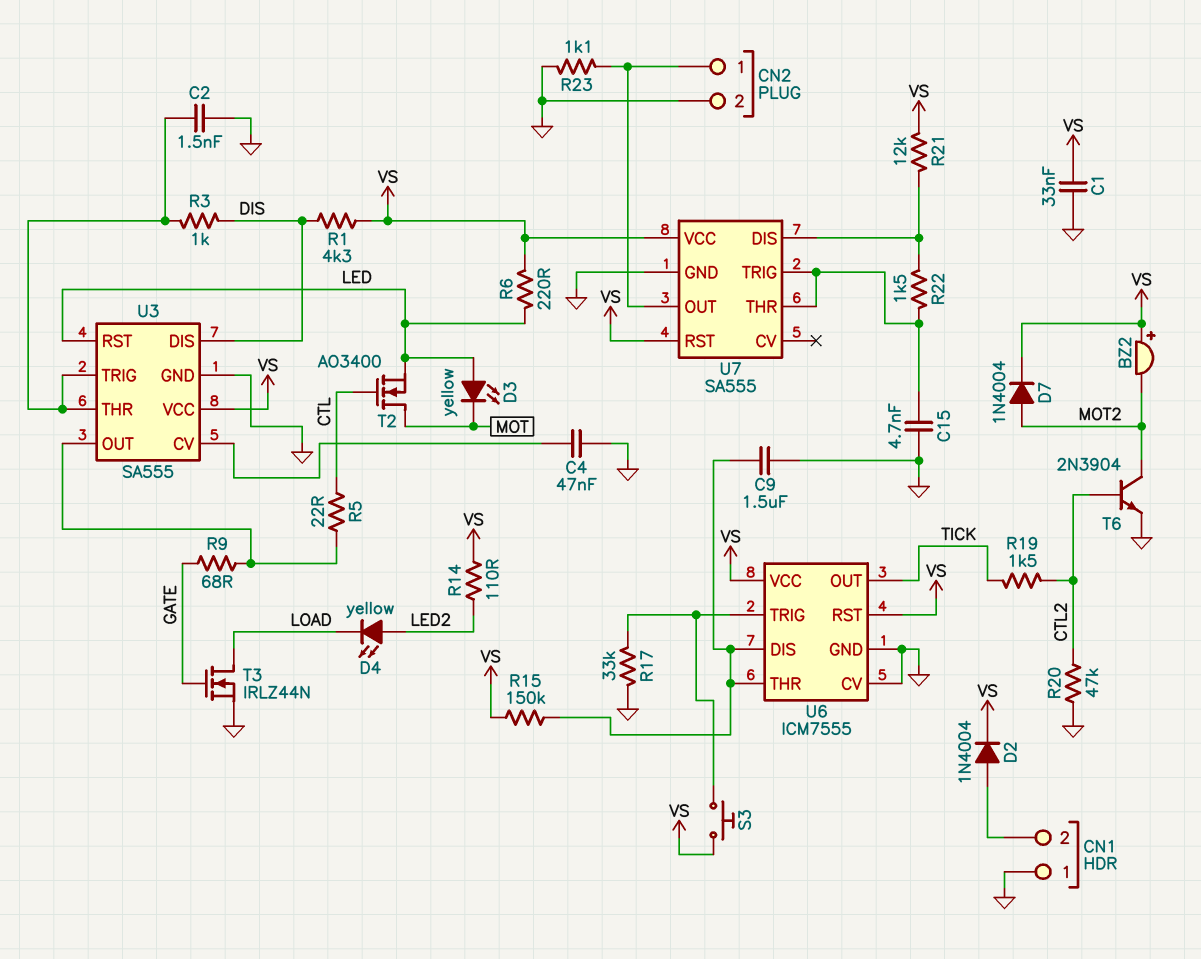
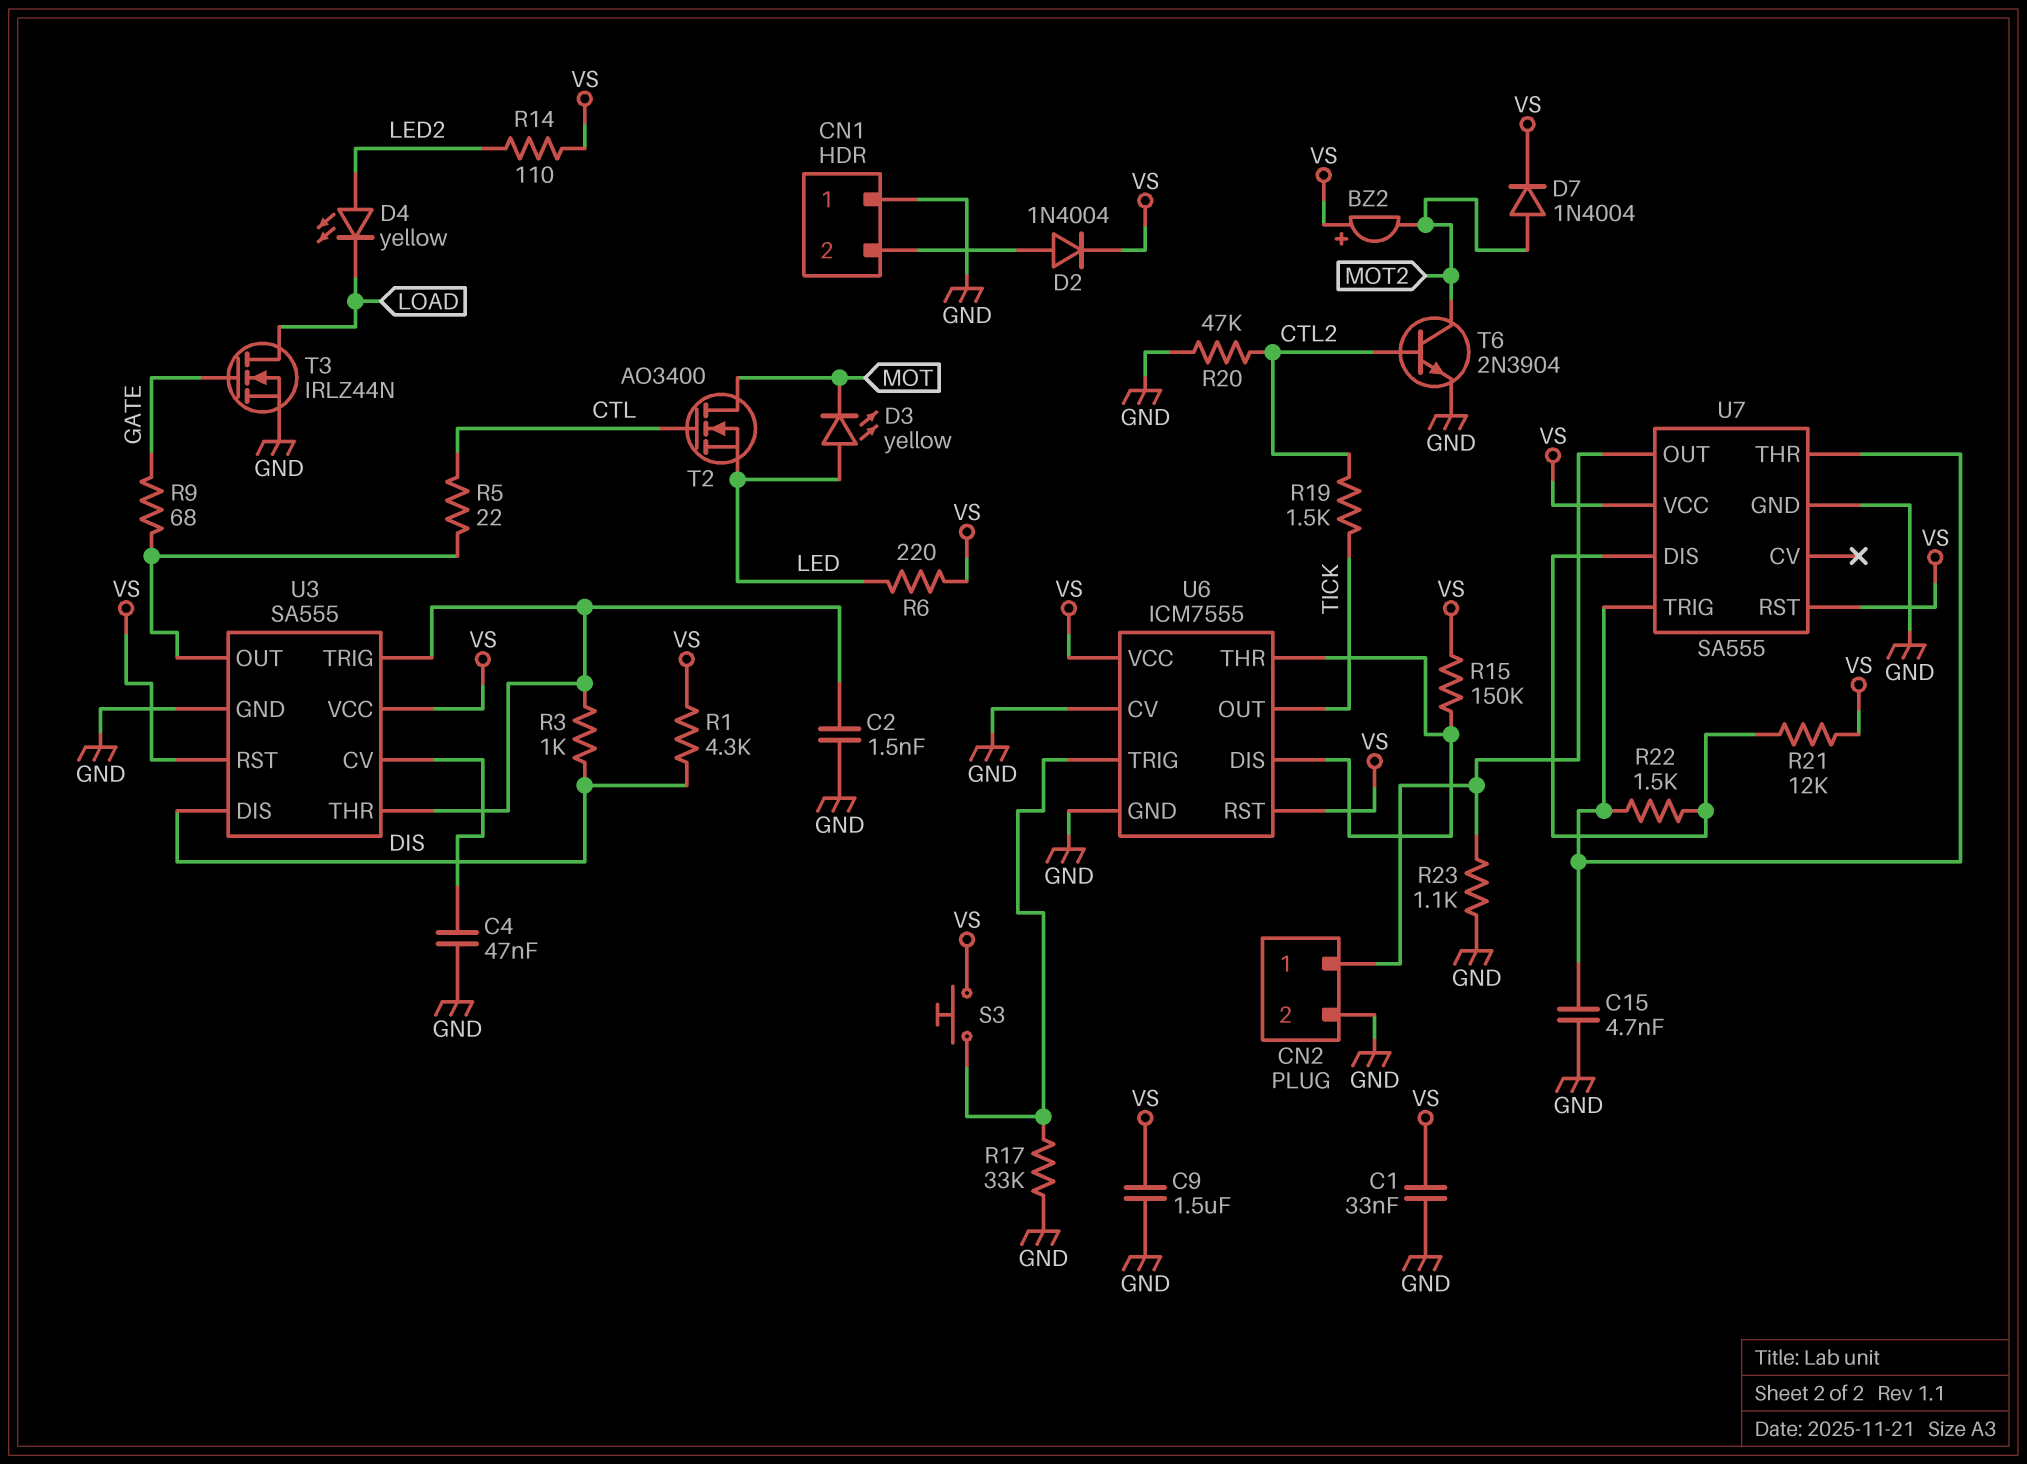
C9: 1.5uF (GND, U6/DIS) -> 1.5uF (GND, VS)
U3 pin RST: LED -> VS

